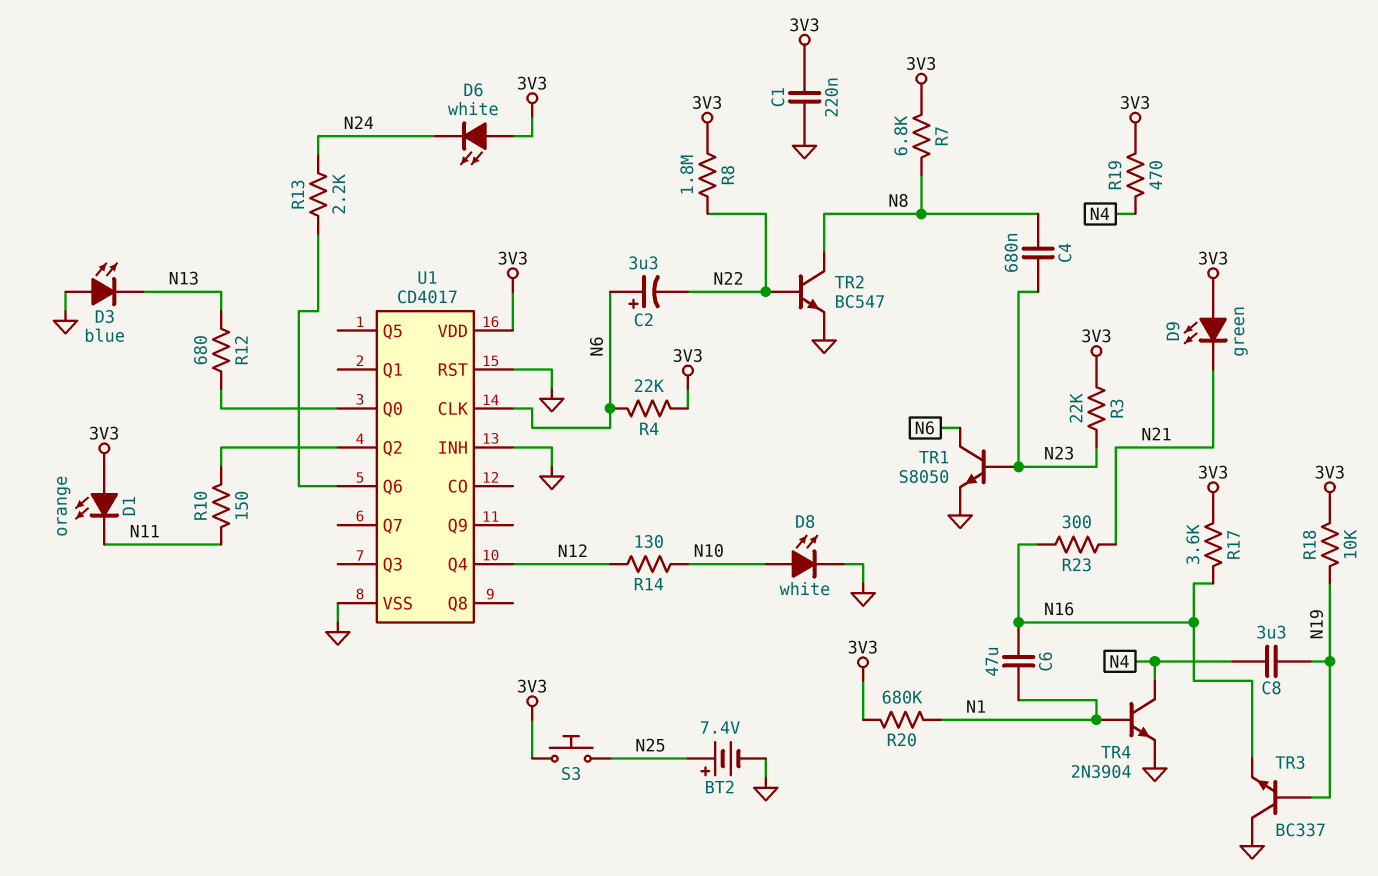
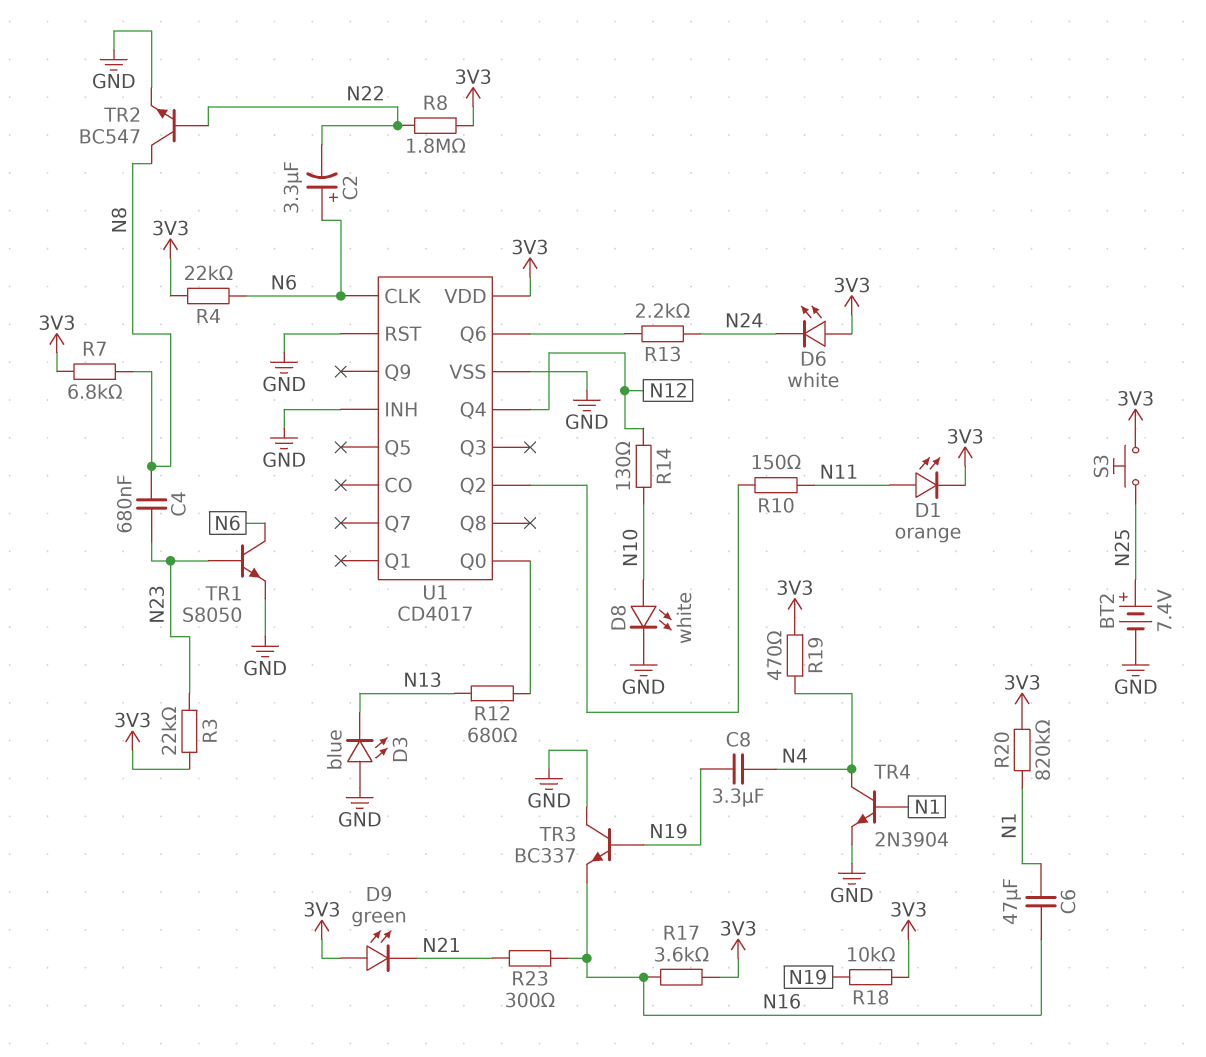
C1: 220nF (3V3, GND) -> none
D1: LED orange (A 3V3, K N11) -> LED orange (A N11, K 3V3)
R20: 680k (3V3, N1) -> 820k (3V3, N1)

